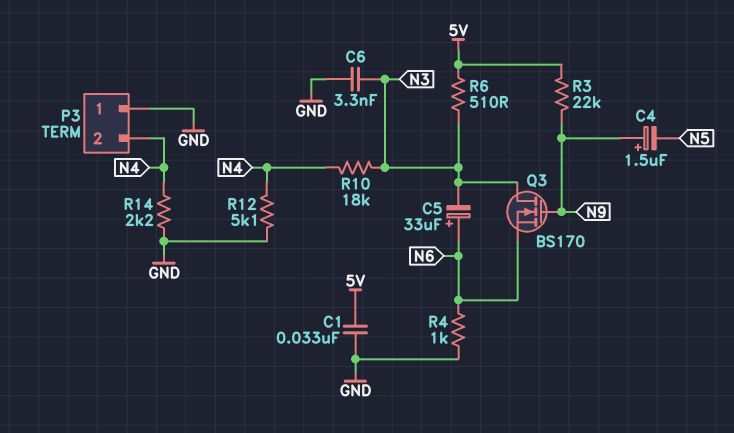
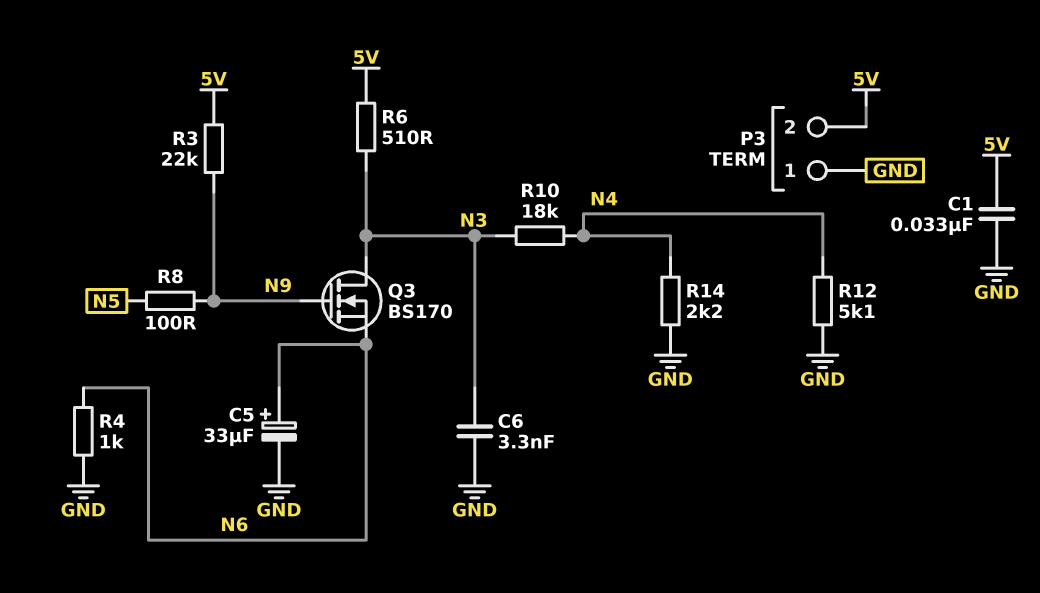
C4: 1.5uF (plus N9, minus N5) -> none
C5: 33uF (plus N6, minus N3) -> 33uF (plus N6, minus GND)
P3 pin 2: N4 -> 5V
R8: none -> 100 (N5, N9)

